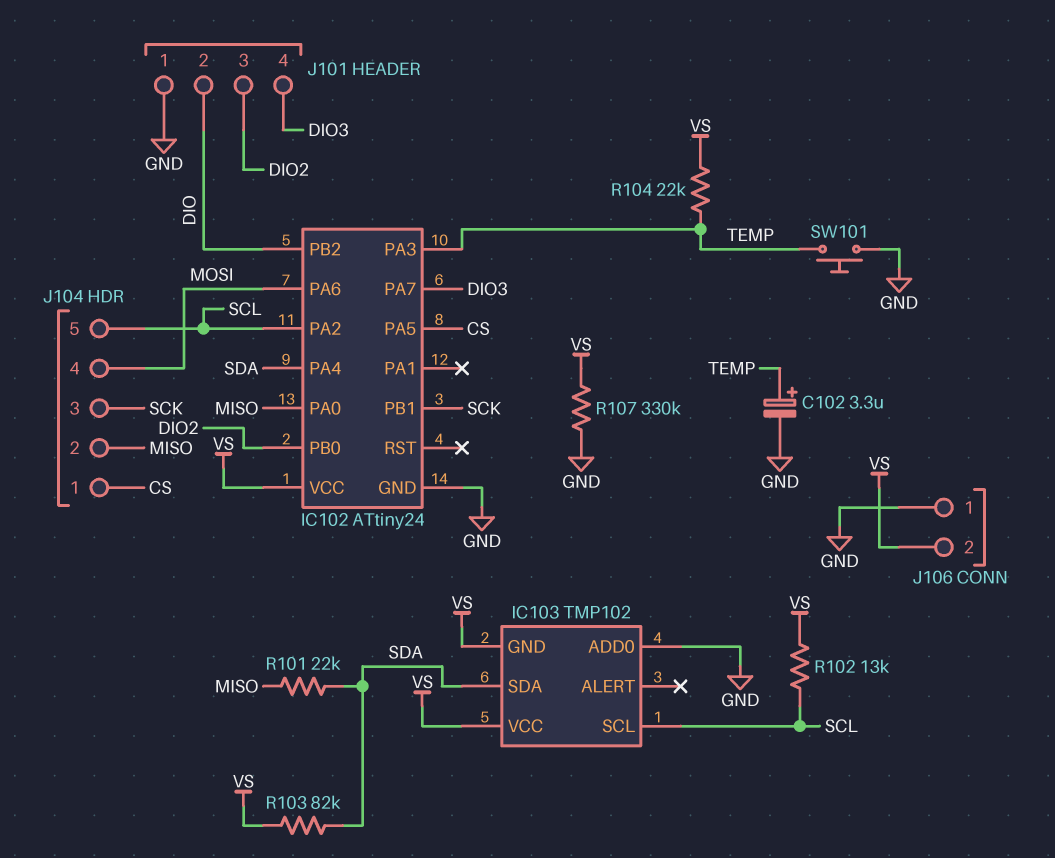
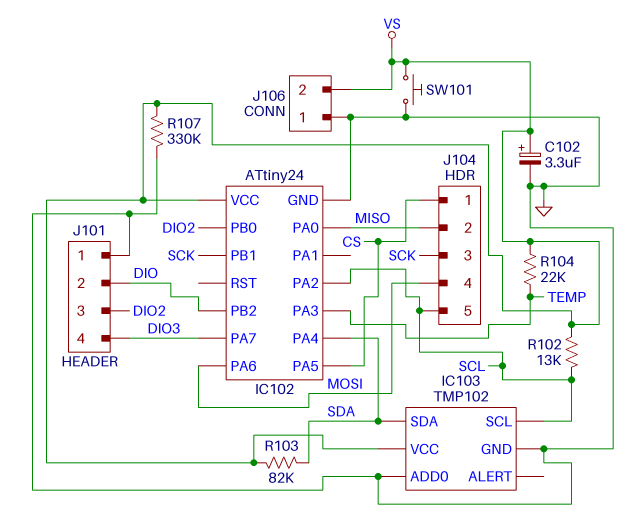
C102: 3.3uF (plus TEMP, minus GND) -> 3.3uF (plus VS, minus GND)
IC103 pin GND: VS -> GND
R101: 22k (MISO, SDA) -> none
SW101: button (GND, TEMP) -> button (GND, VS)

